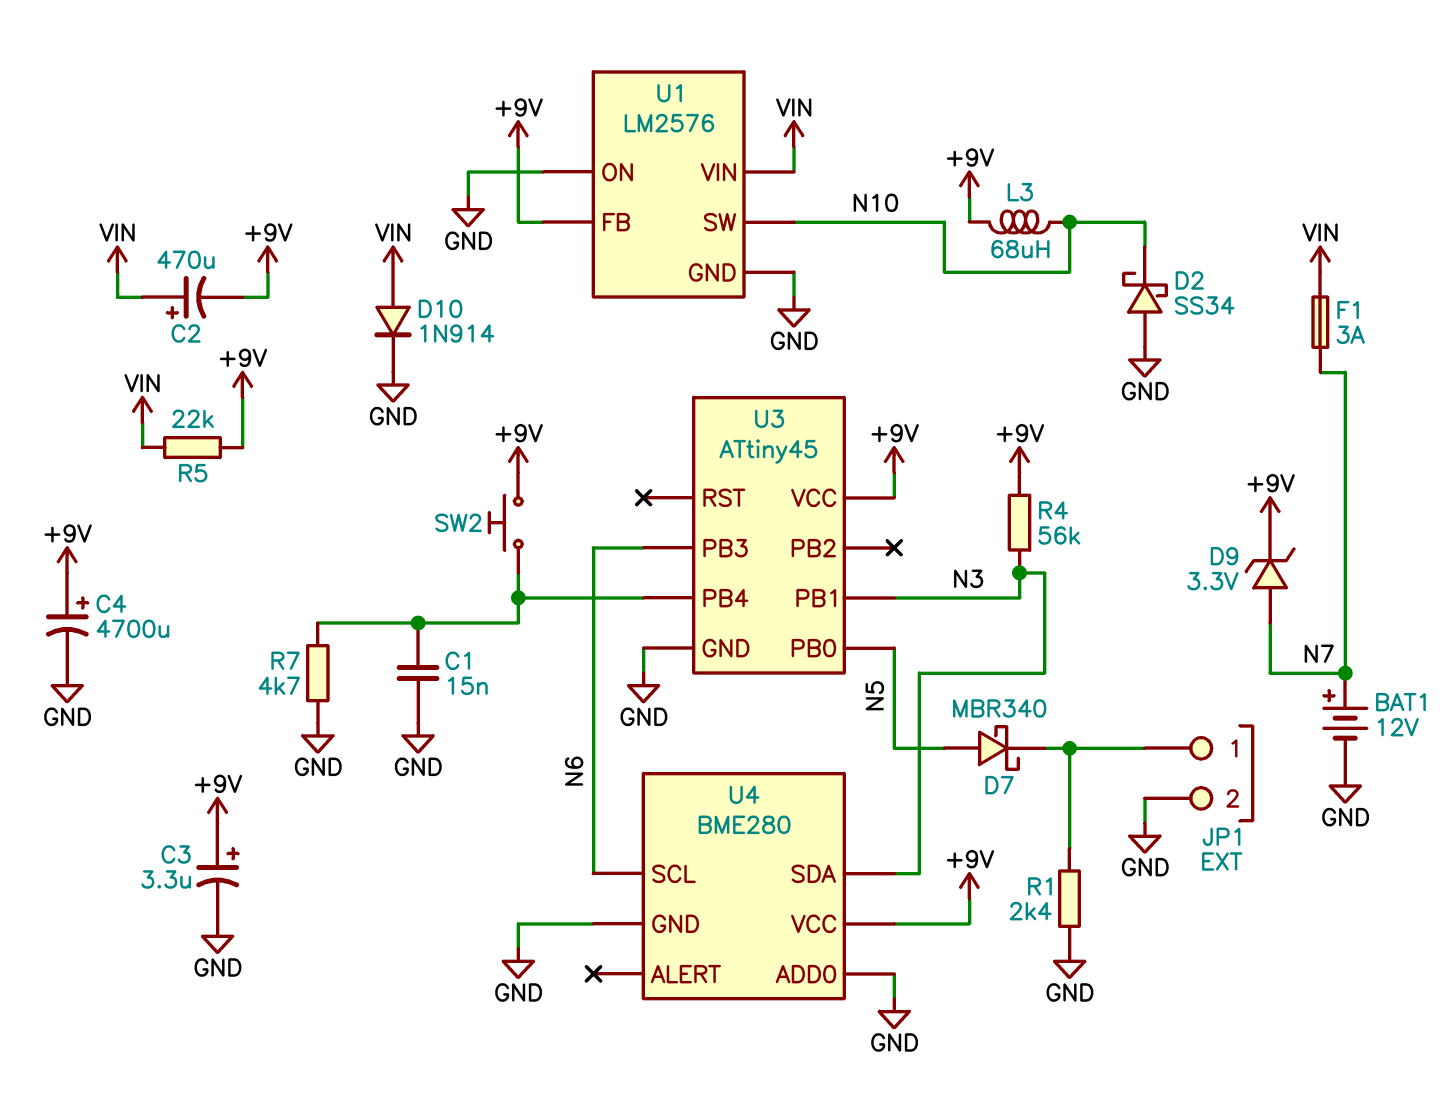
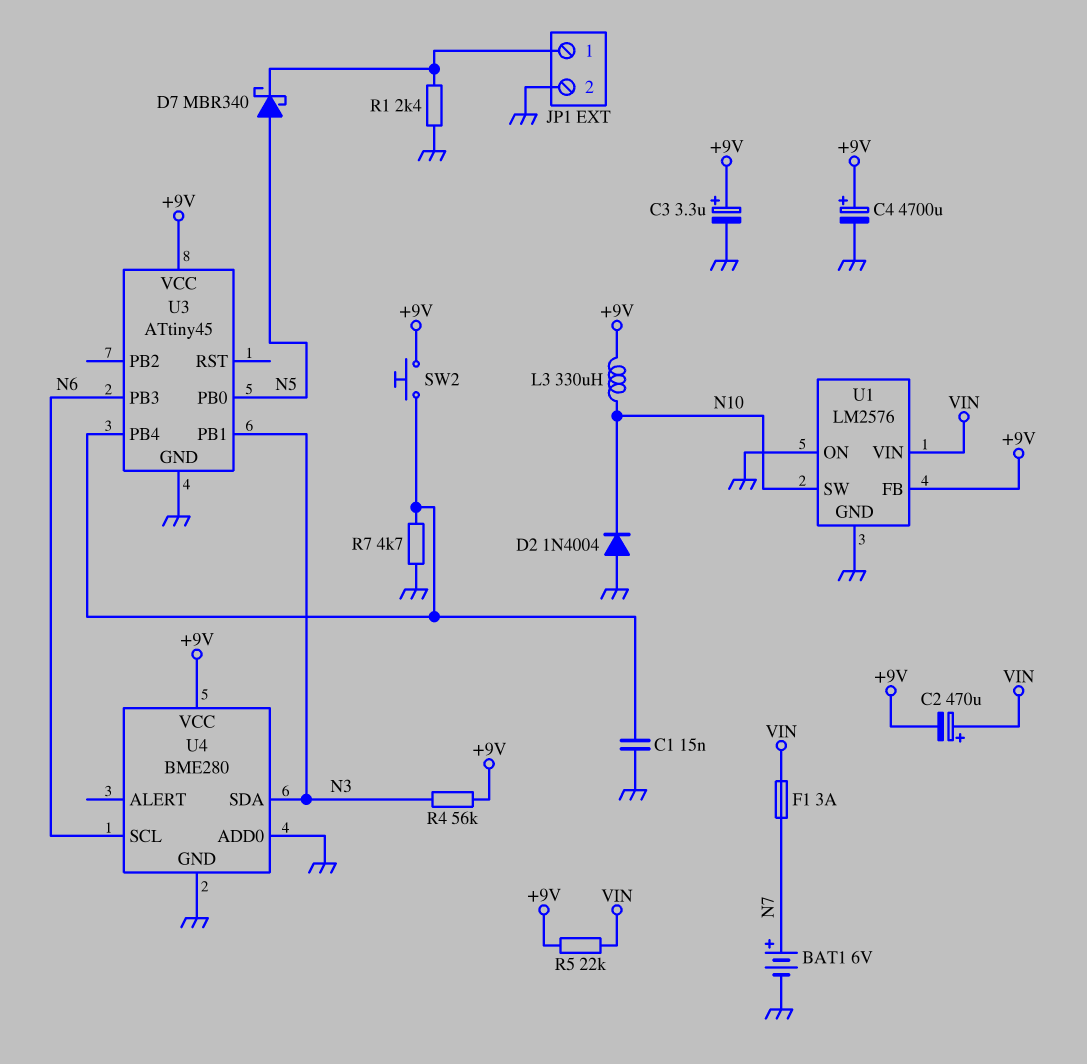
BAT1: 12V (plus N7, minus GND) -> 6V (plus N7, minus GND)
D2: schottky SS34 (A GND, K N10) -> diode 1N4004 (A GND, K N10)
D9: zener 3.3V (A N7, K +9V) -> none
D10: diode 1N914 (A VIN, K GND) -> none
L3: 68uH (+9V, N10) -> 330uH (+9V, N10)

